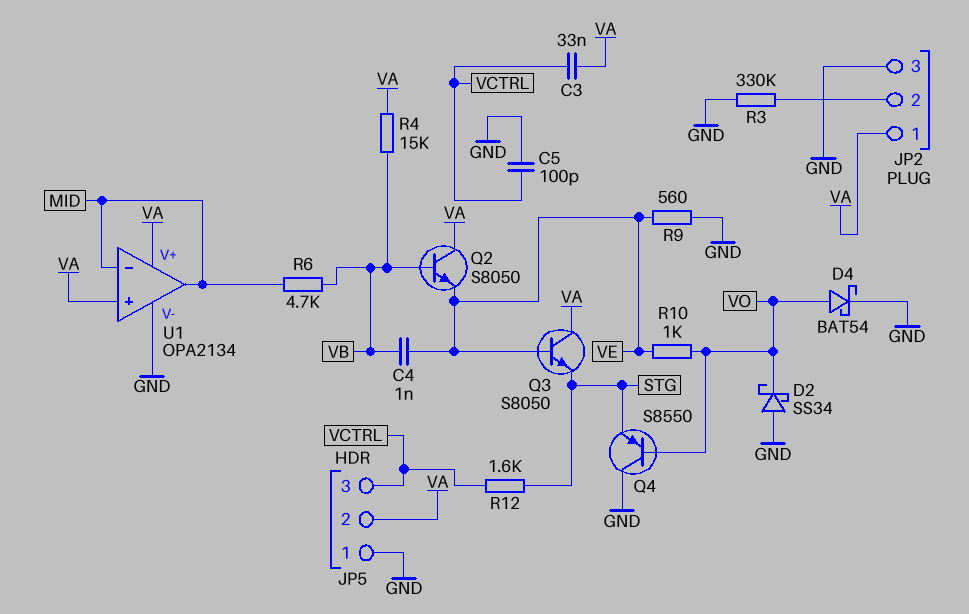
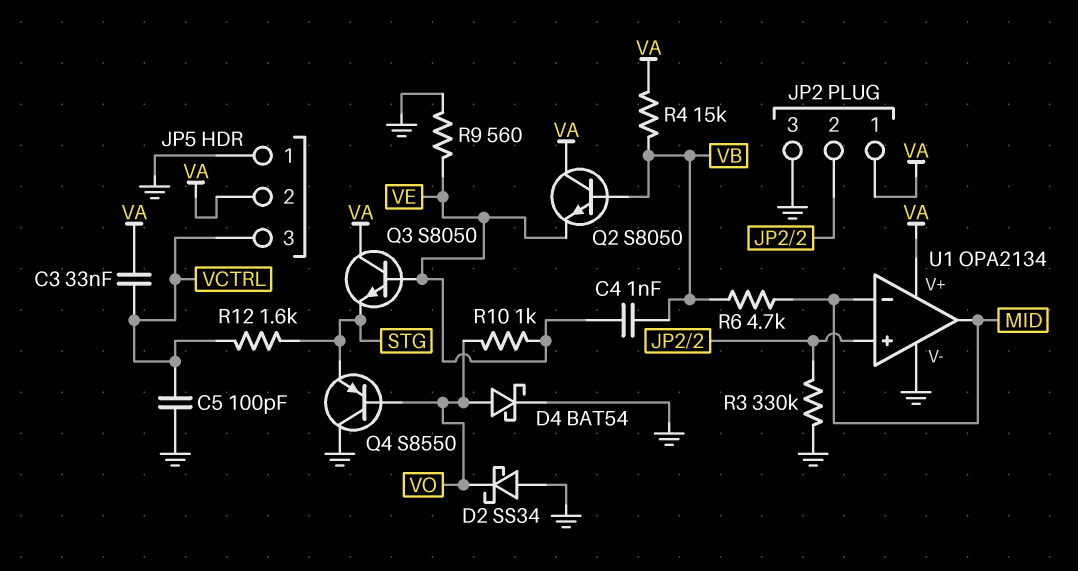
U1 pin in+: VA -> JP2/2

